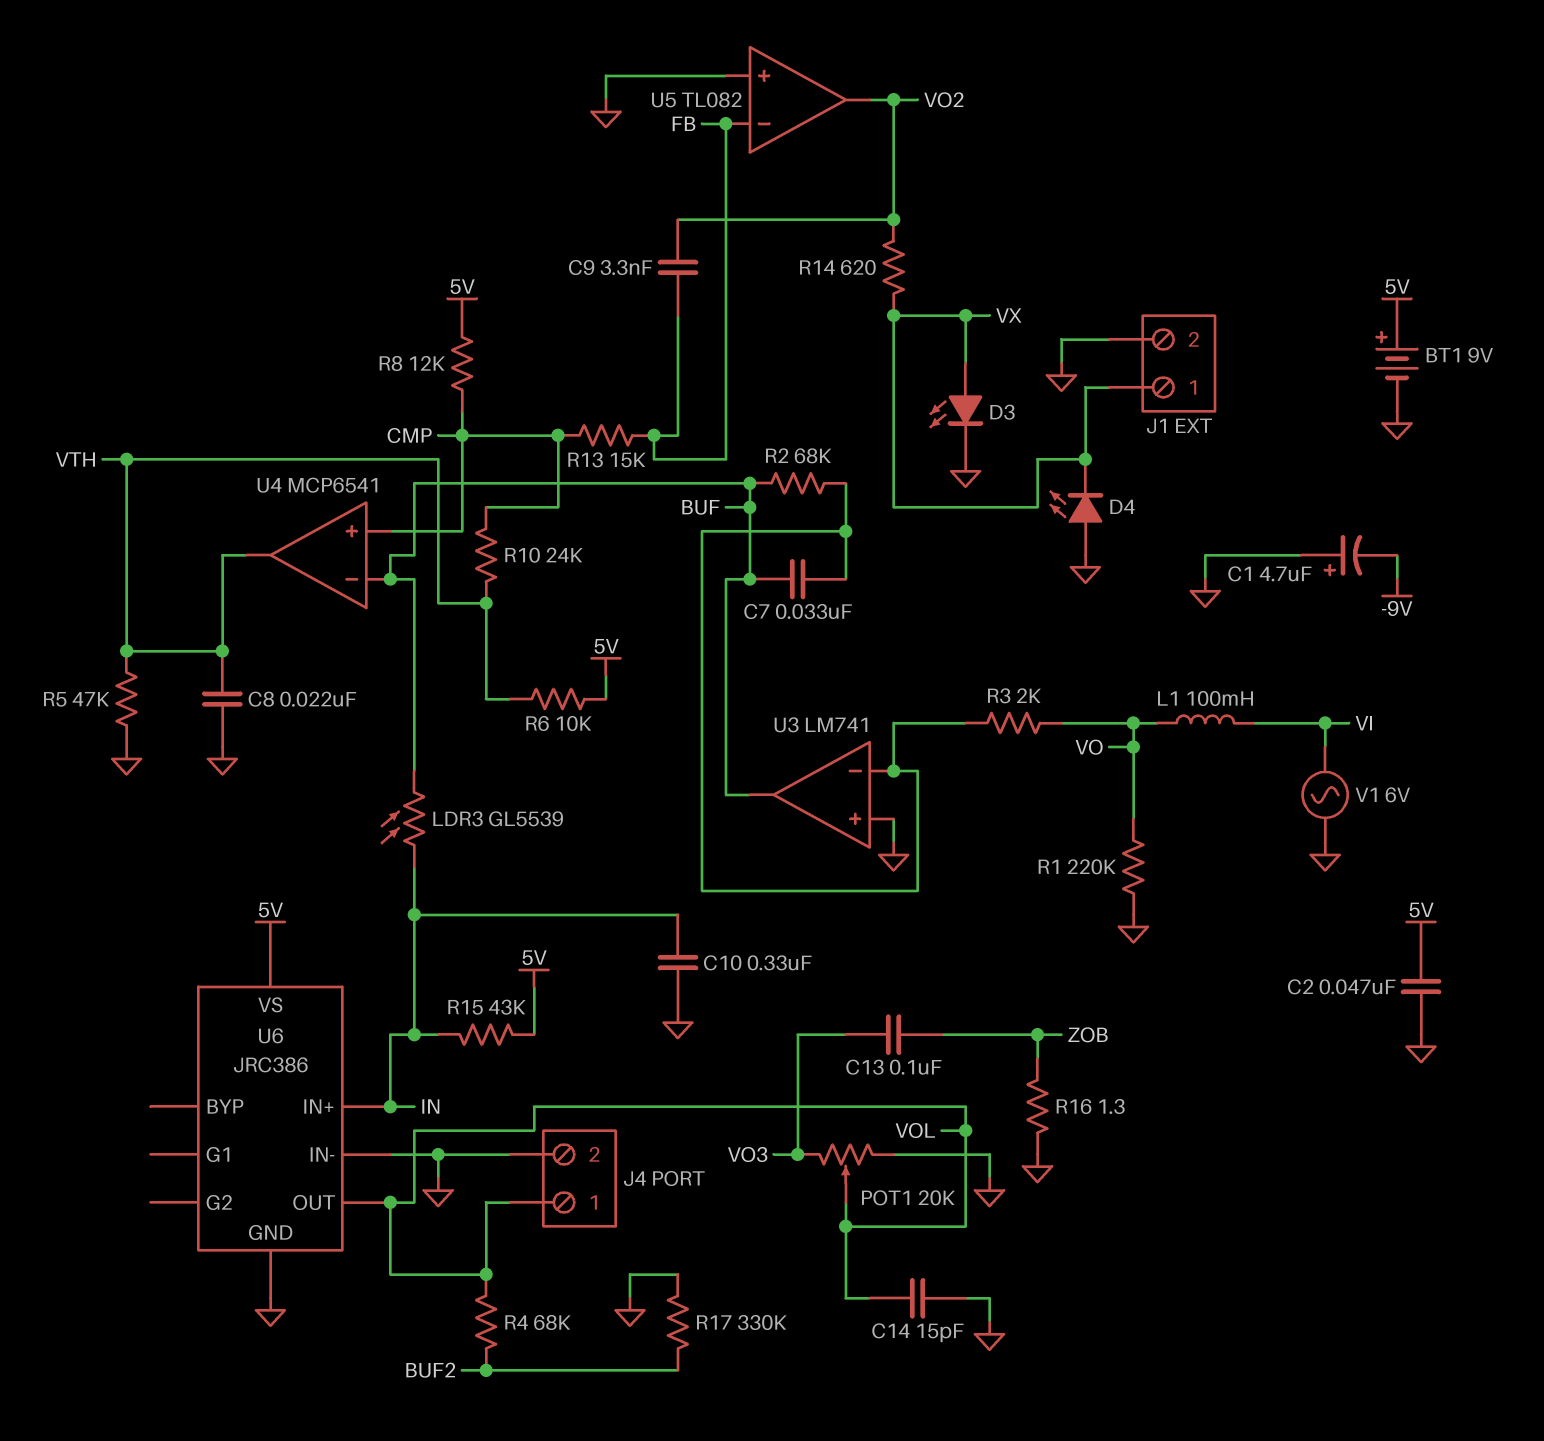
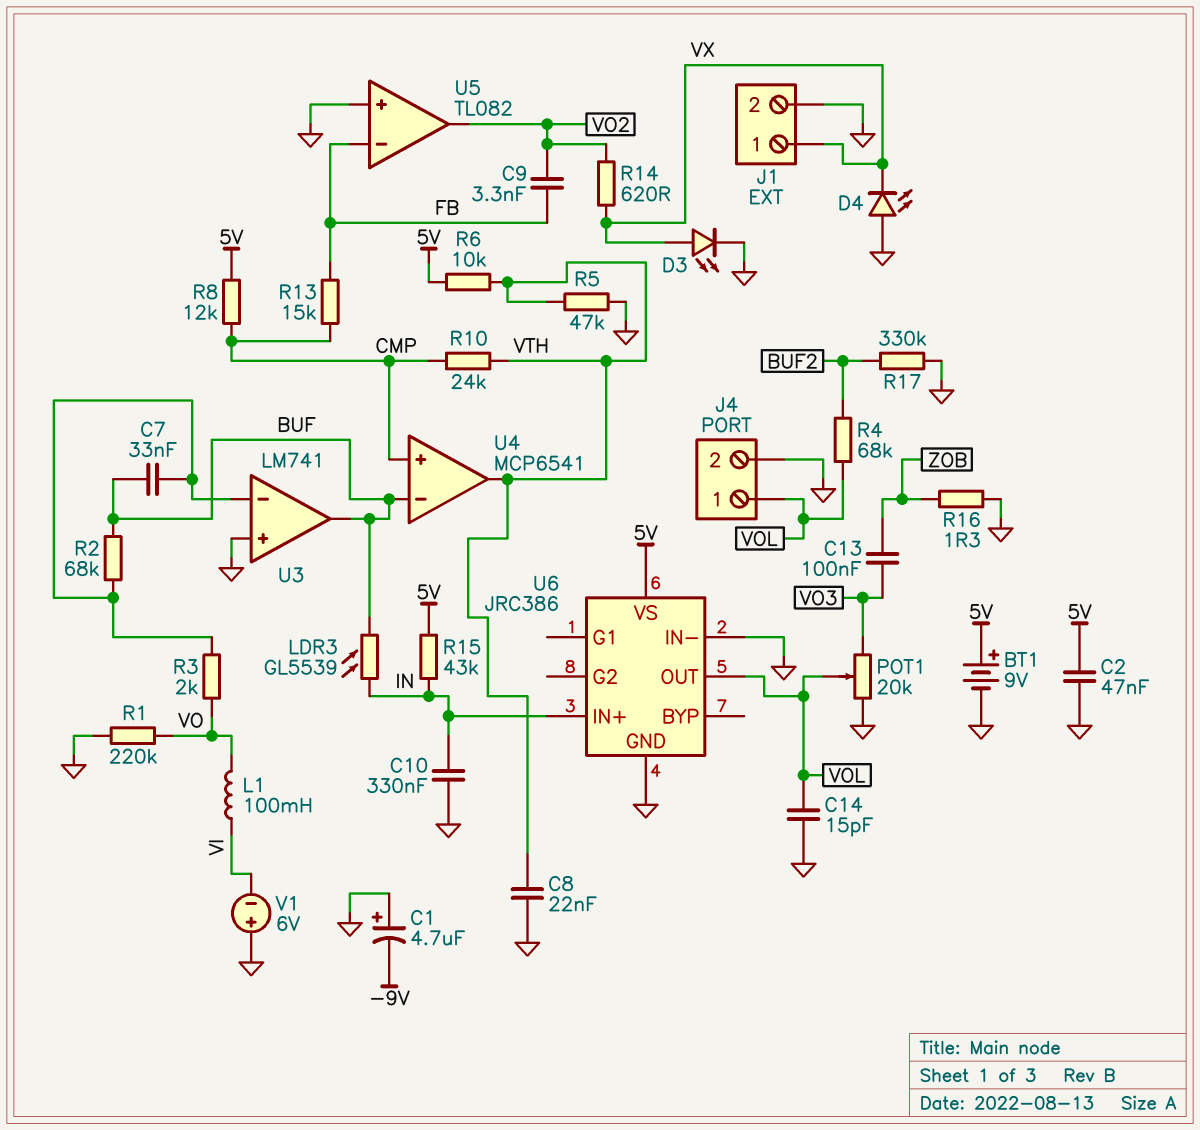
V1: AC 6V (GND, VI) -> 6V (plus GND, minus VI)

